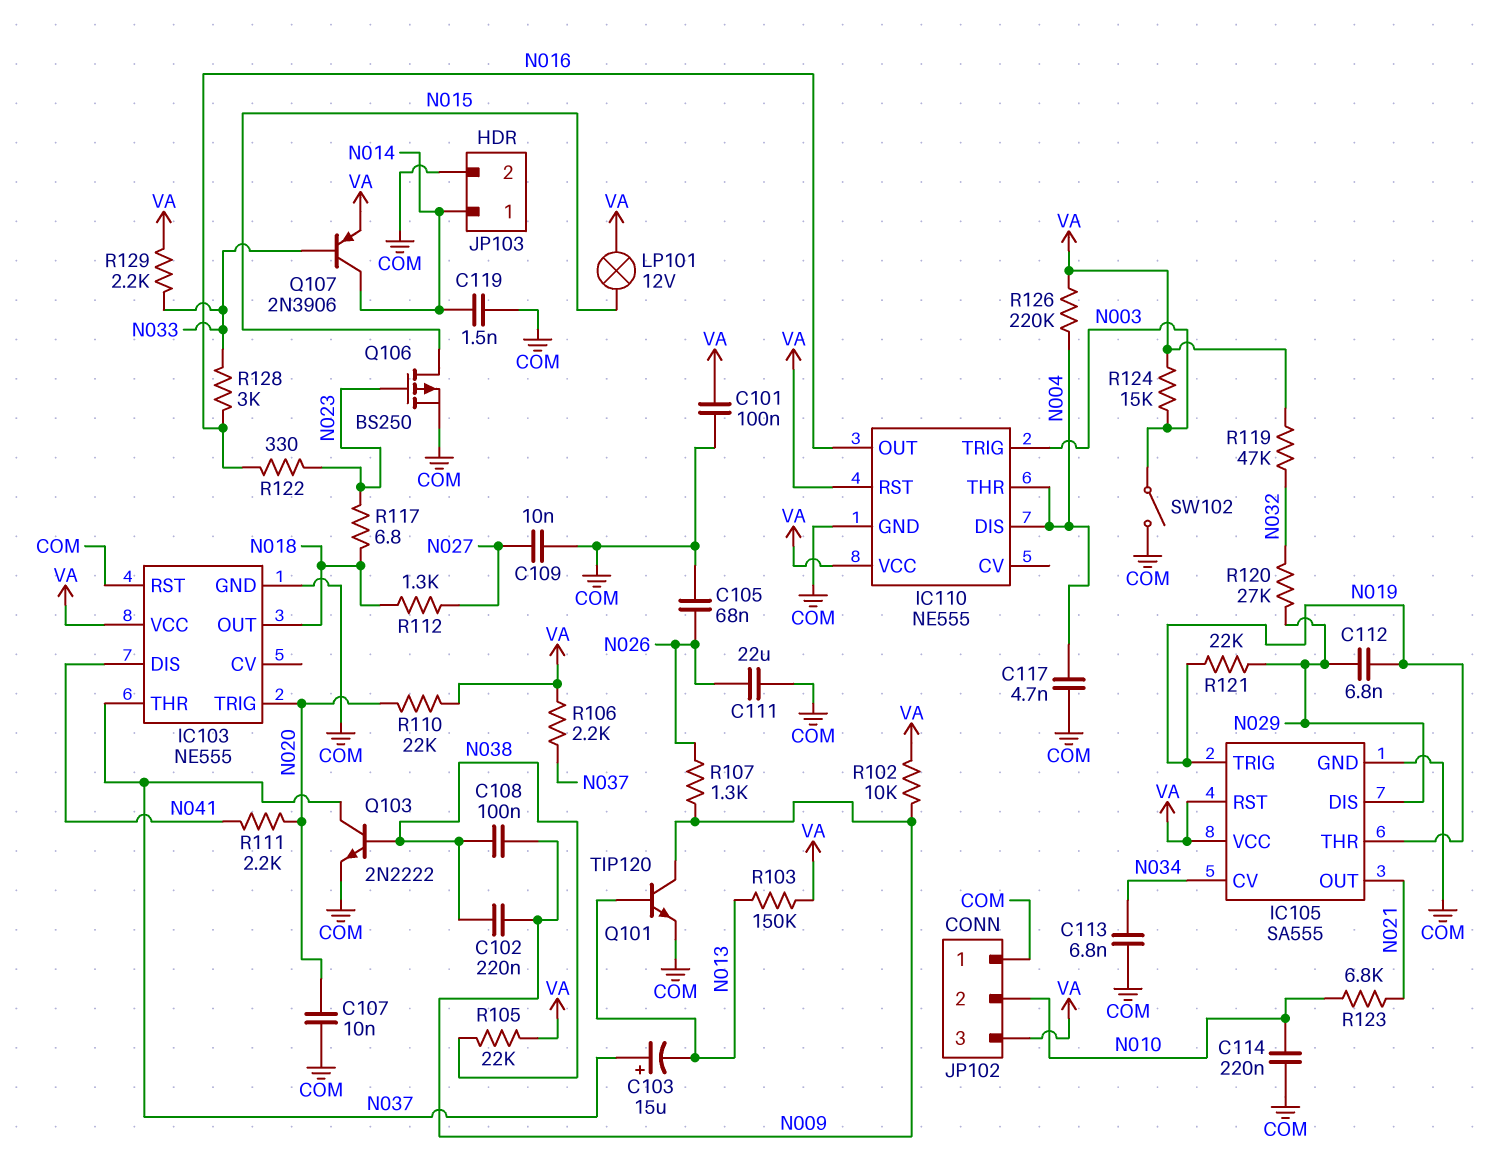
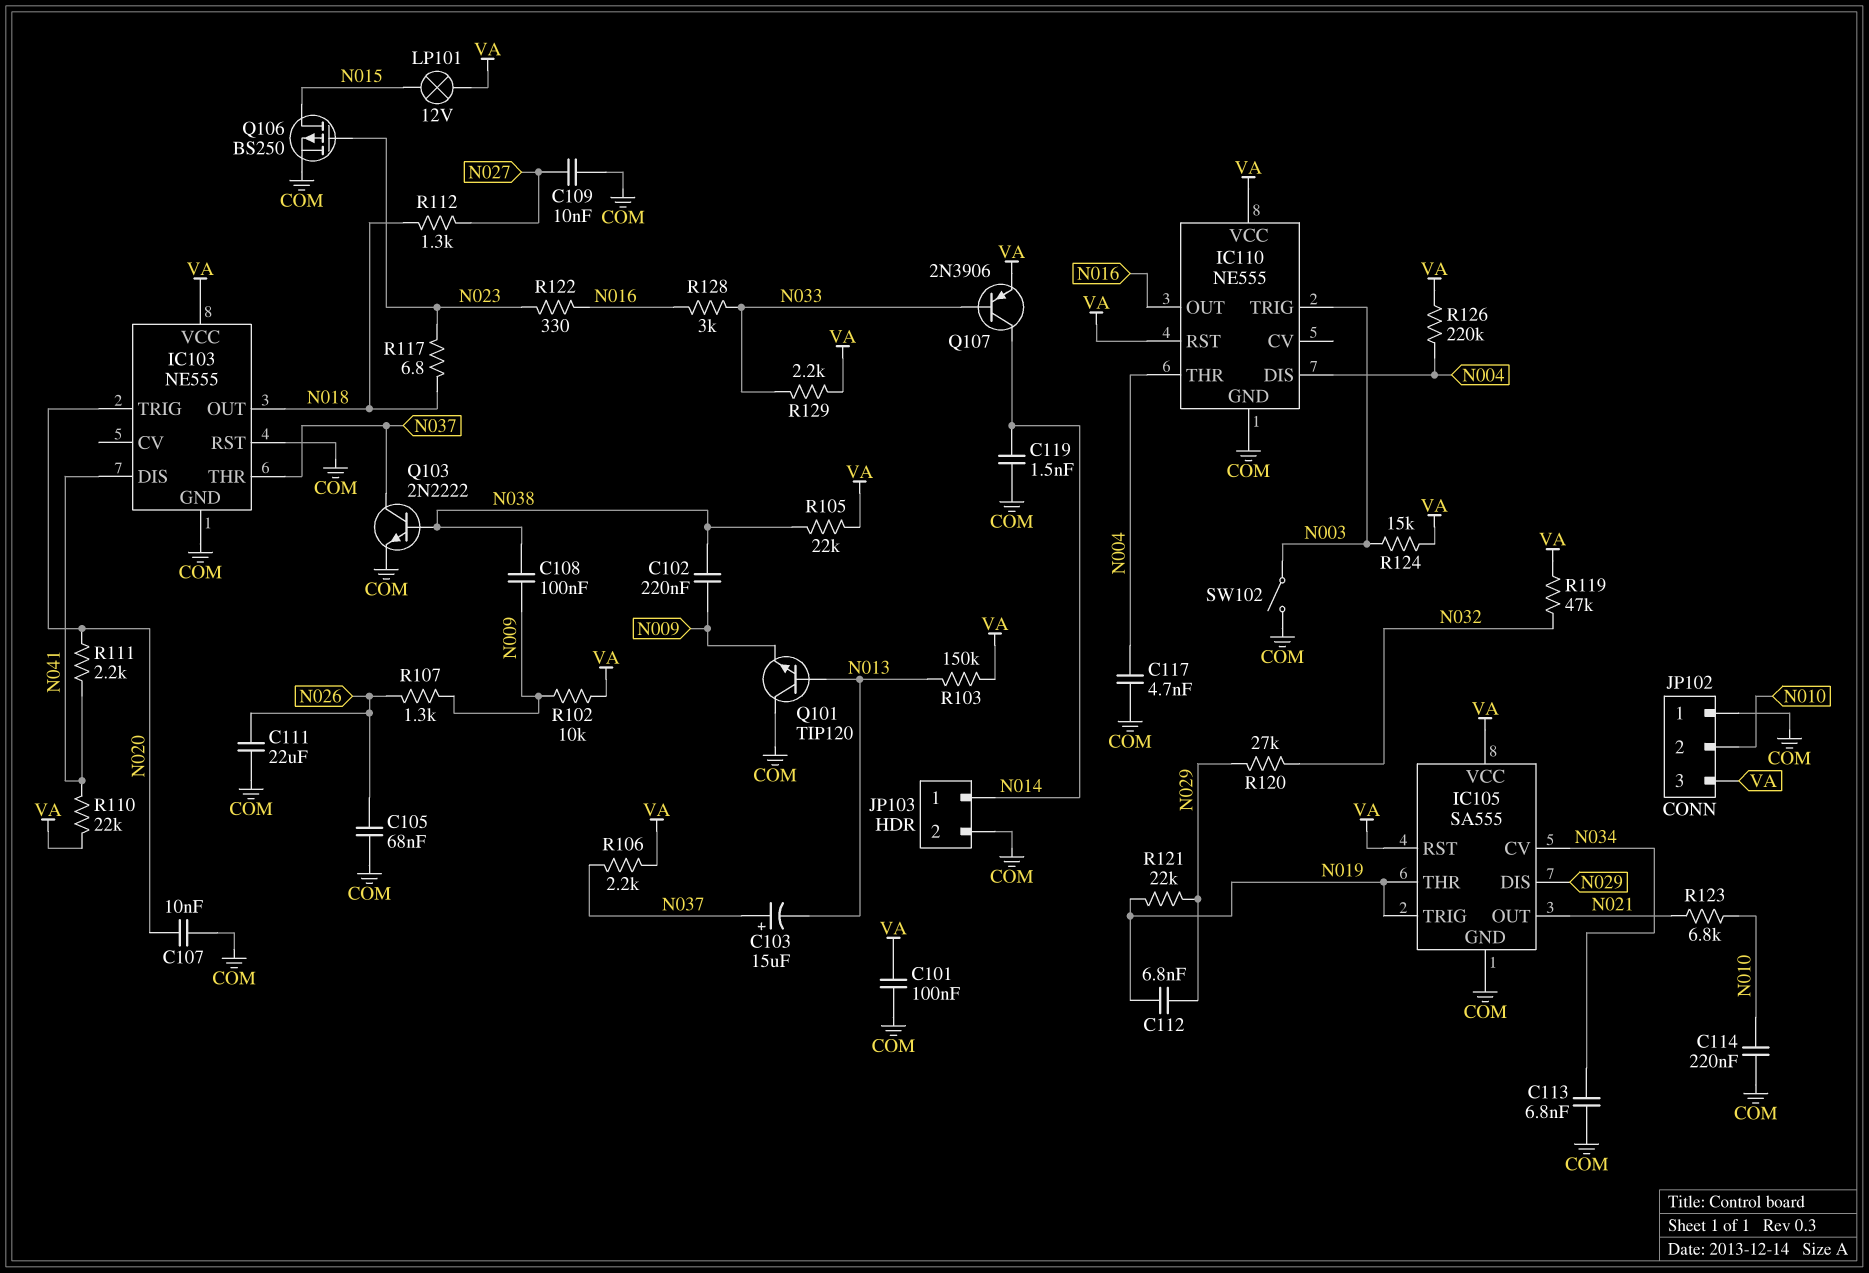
Q101: NPN TIP120 (B N013, C N009, E COM) -> NPN TIP120 (B N013, C COM, E N009)
R110: 22k (N020, VA) -> 22k (N041, VA)

